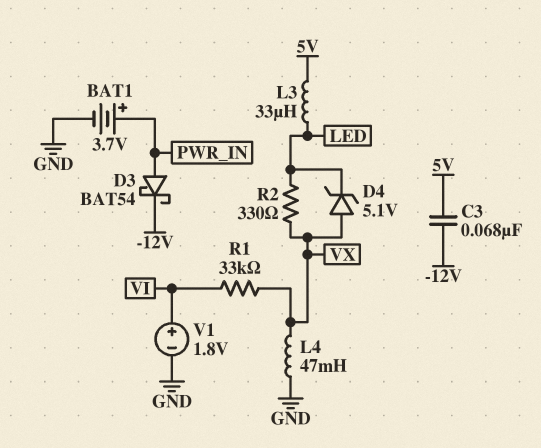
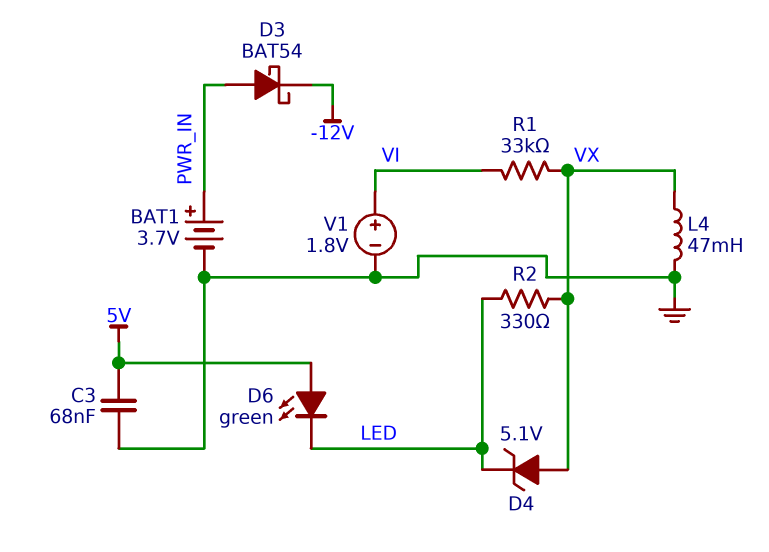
C3: 68nF (-12V, 5V) -> 68nF (5V, GND)
D6: none -> LED green (A 5V, K LED)
L3: 33uH (5V, LED) -> none

